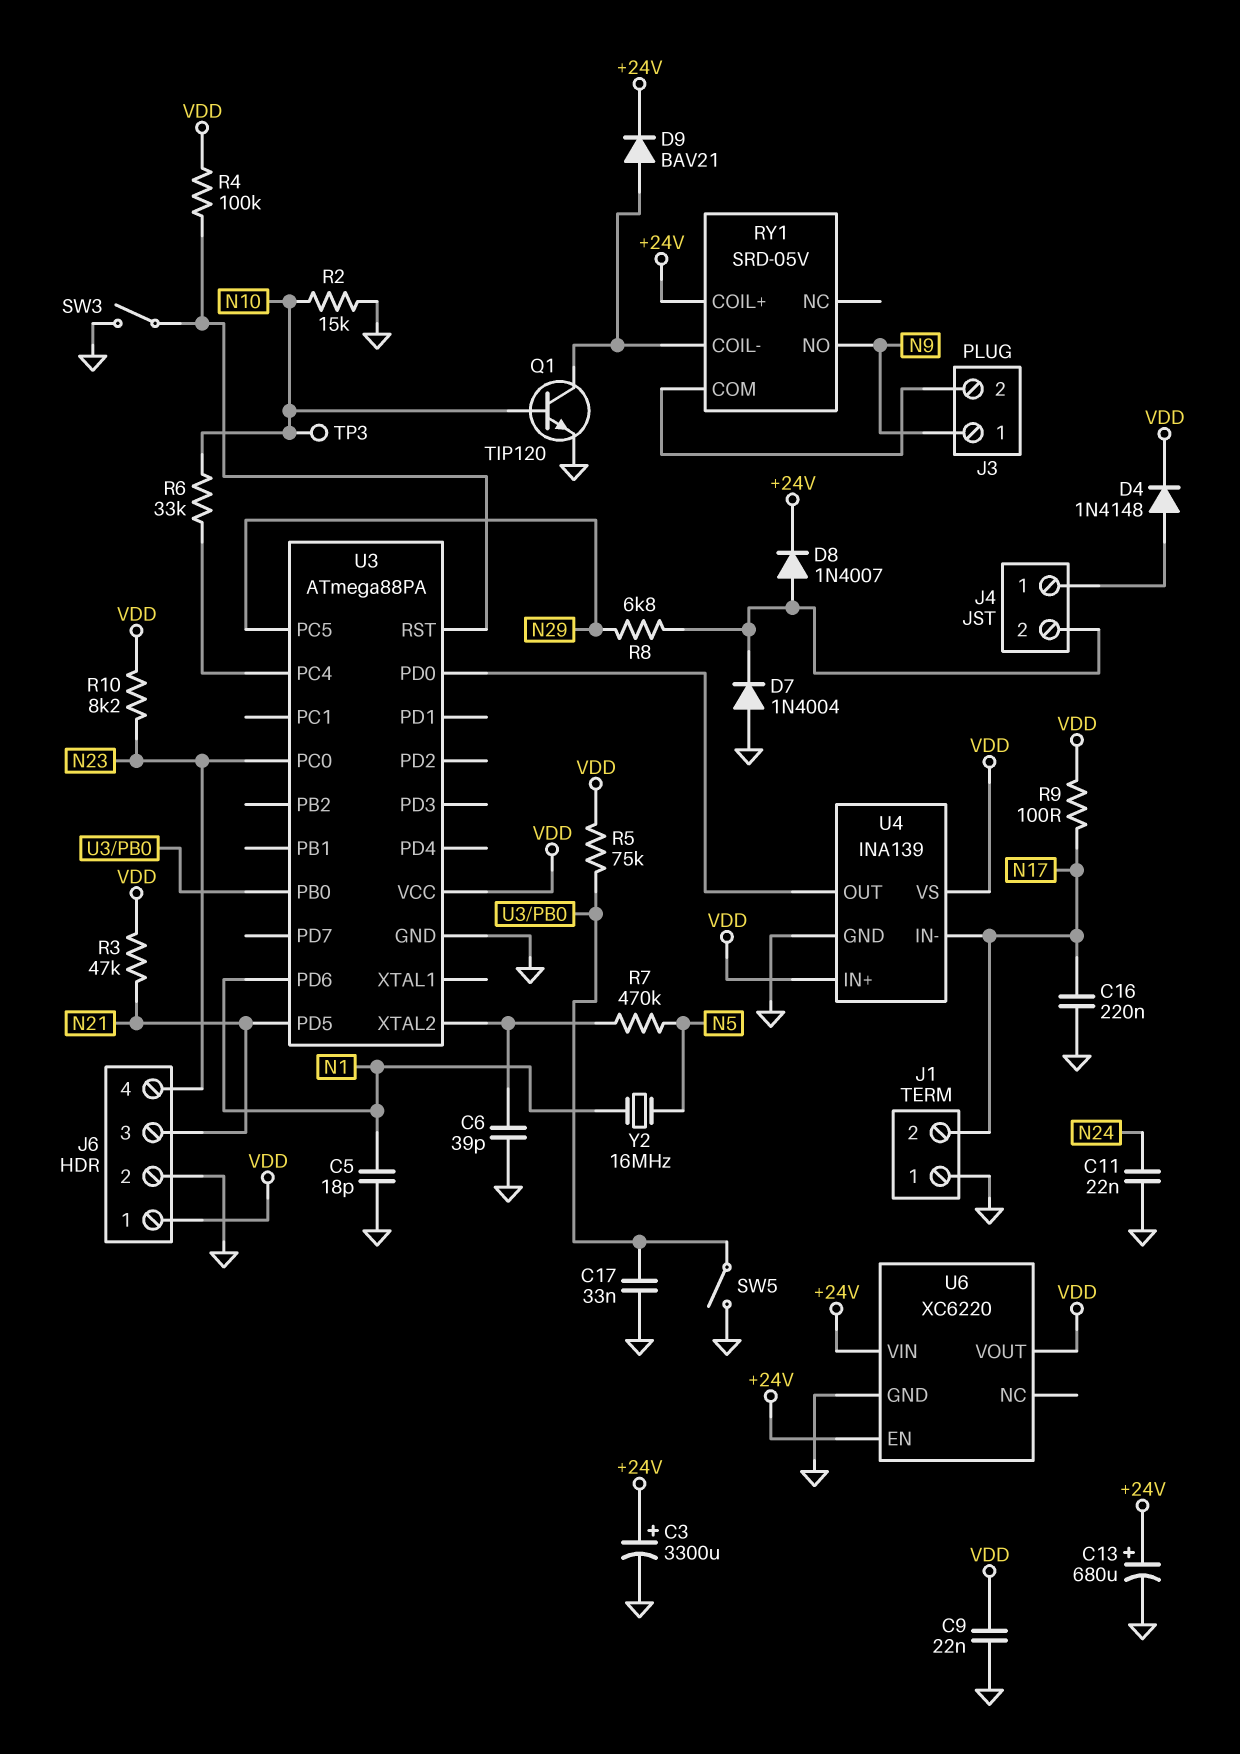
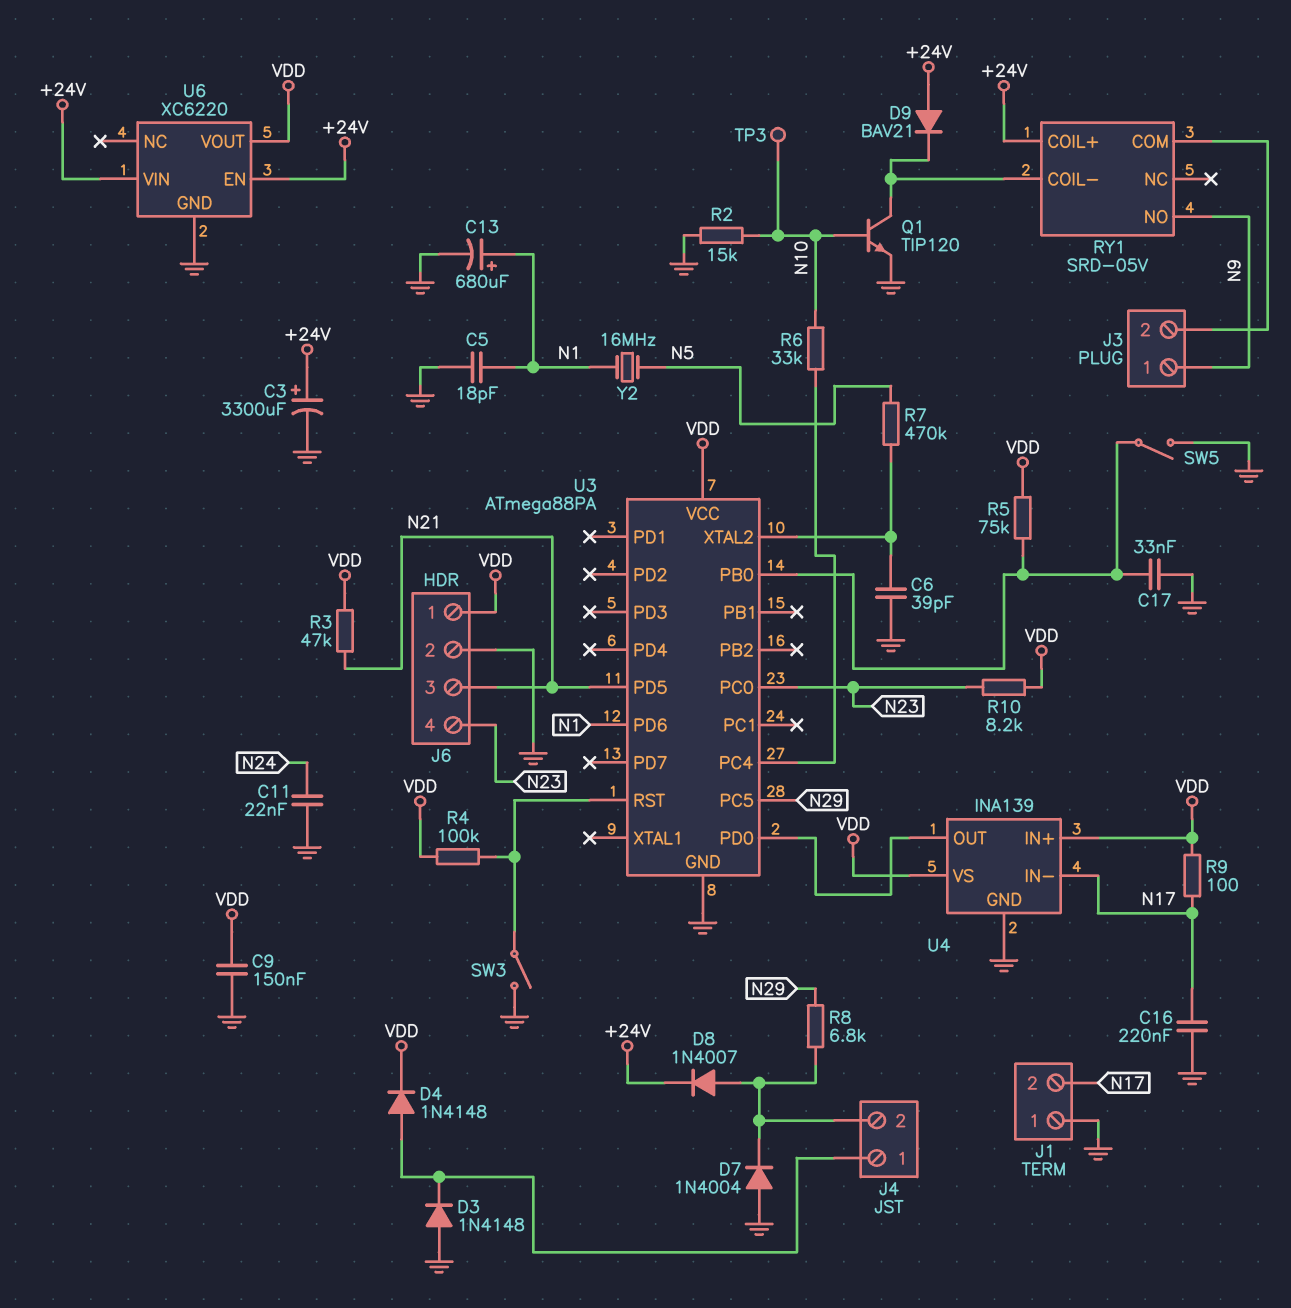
C9: 22nF (GND, VDD) -> 150nF (GND, VDD)
C13: 680uF (plus +24V, minus GND) -> 680uF (plus N1, minus GND)
D3: none -> diode 1N4148 (A GND, K J4/1)
D9: diode BAV21 (A RY1/COIL-, K +24V) -> diode BAV21 (A +24V, K RY1/COIL-)

